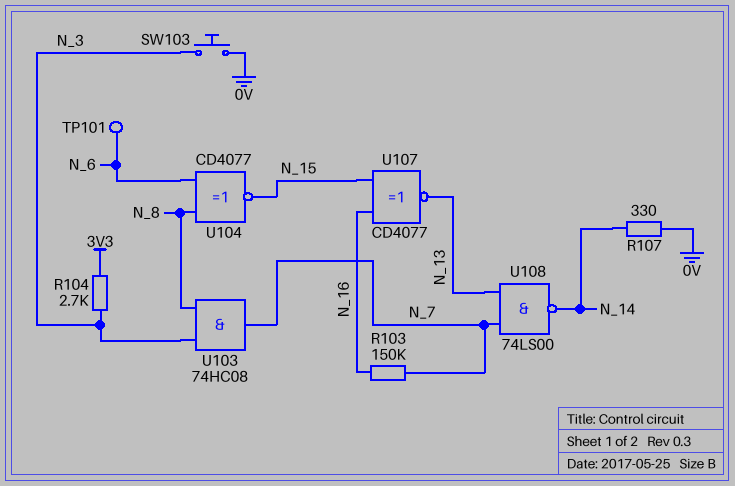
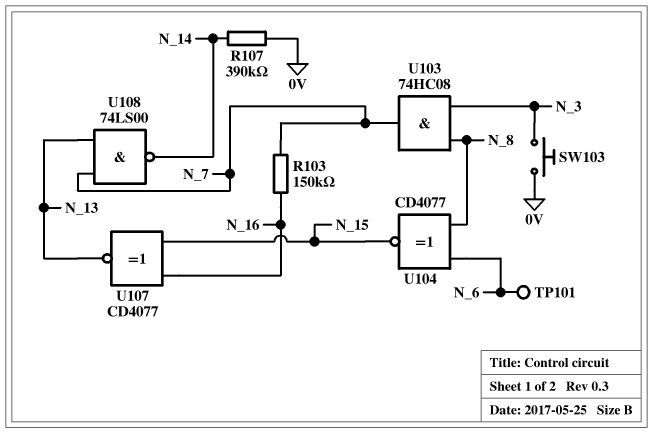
R104: 2.7k (3V3, N_3) -> none
R107: 330 (0V, N_14) -> 390k (0V, N_14)

